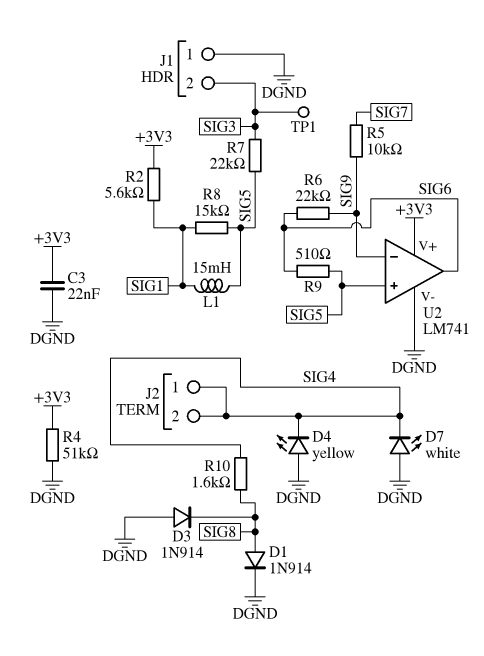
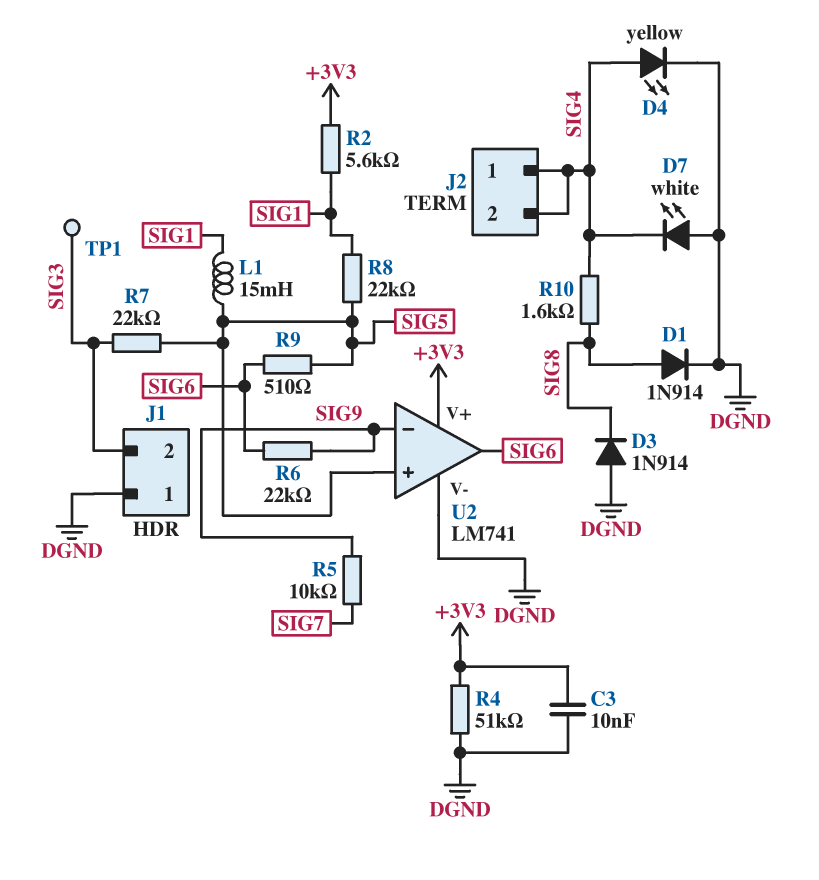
C3: 22nF (+3V3, DGND) -> 10nF (+3V3, DGND)
D4: LED yellow (A DGND, K SIG4) -> LED yellow (A SIG4, K DGND)
R8: 15k (SIG1, SIG5) -> 22k (SIG1, SIG5)

